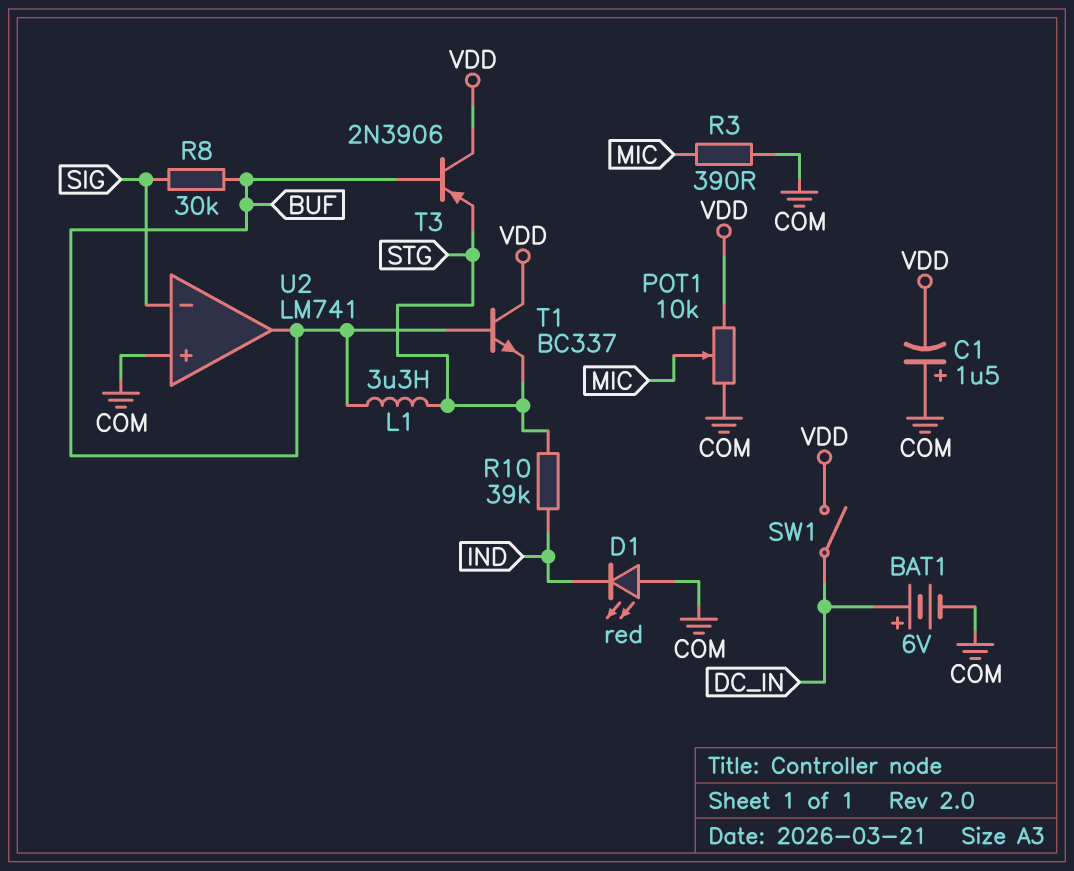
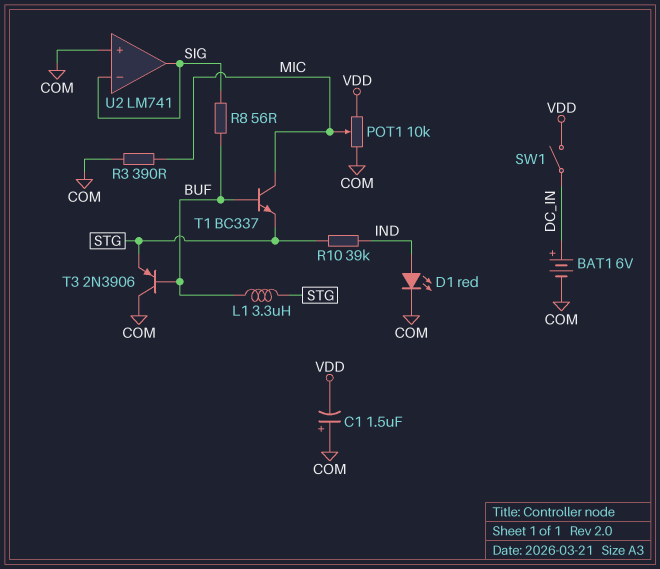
D1: LED red (A COM, K IND) -> LED red (A IND, K COM)
R8: 30k (BUF, SIG) -> 56 (BUF, SIG)
T1: NPN BC337 (B BUF, C VDD, E STG) -> NPN BC337 (B BUF, C MIC, E STG)
T3: PNP 2N3906 (B BUF, C VDD, E STG) -> PNP 2N3906 (B BUF, C COM, E STG)
U2 pin out: BUF -> SIG

